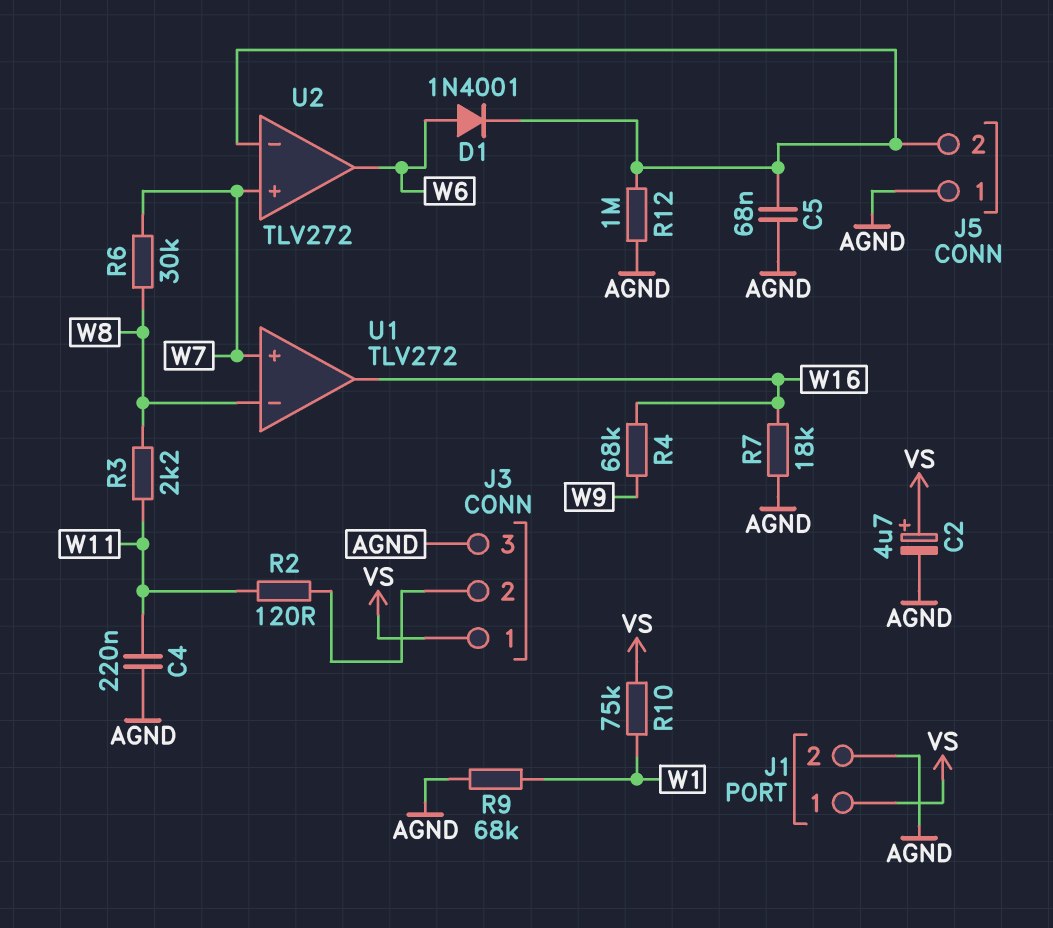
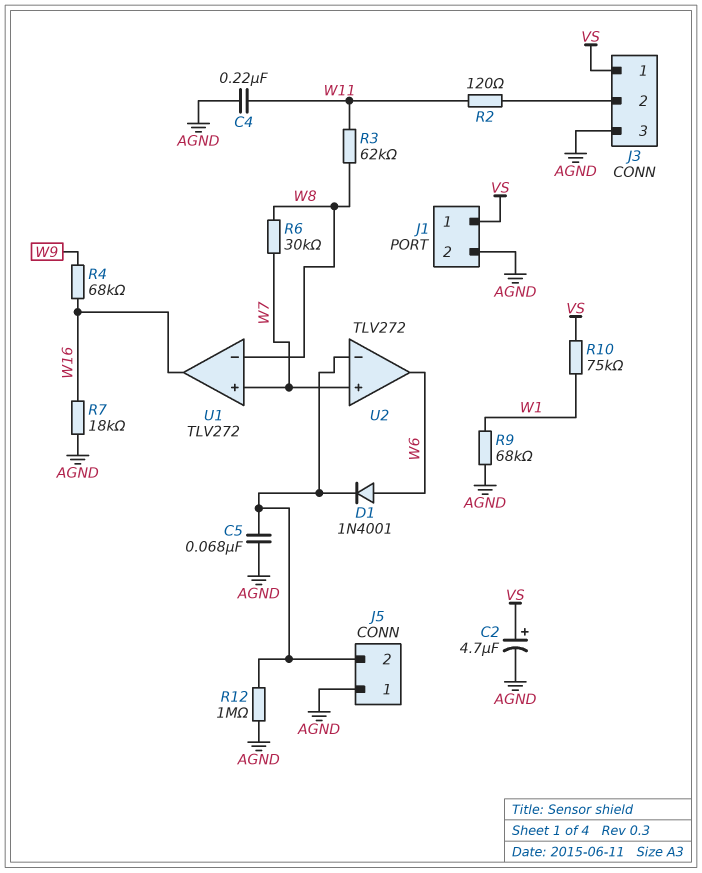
R3: 2.2k (W8, W11) -> 62k (W8, W11)

